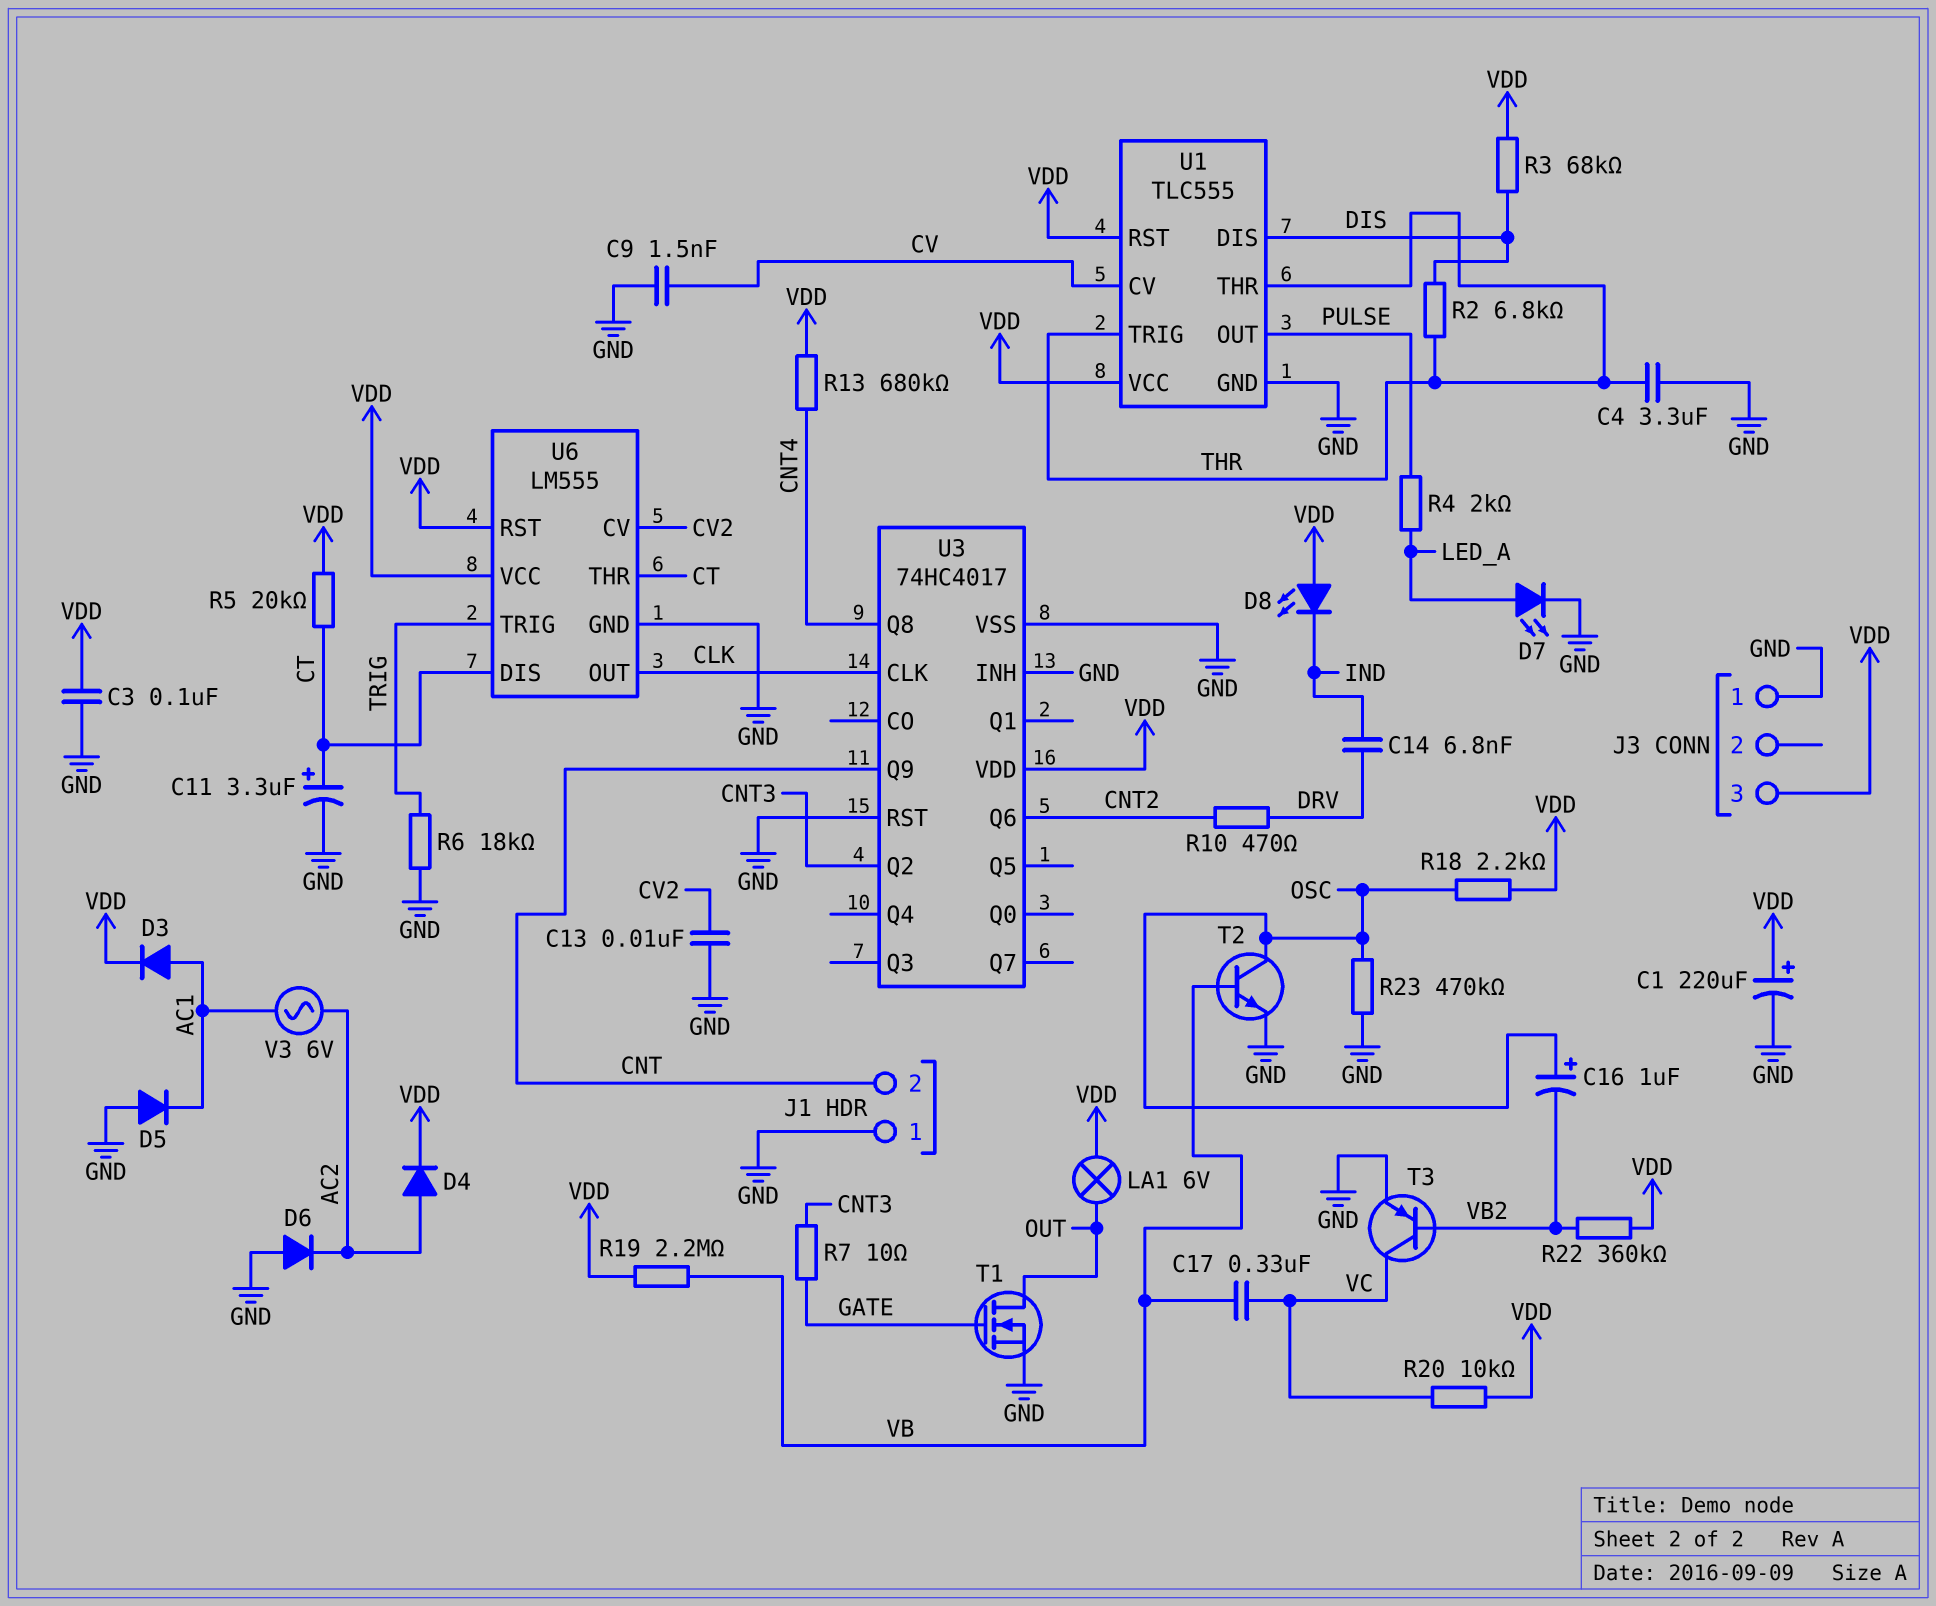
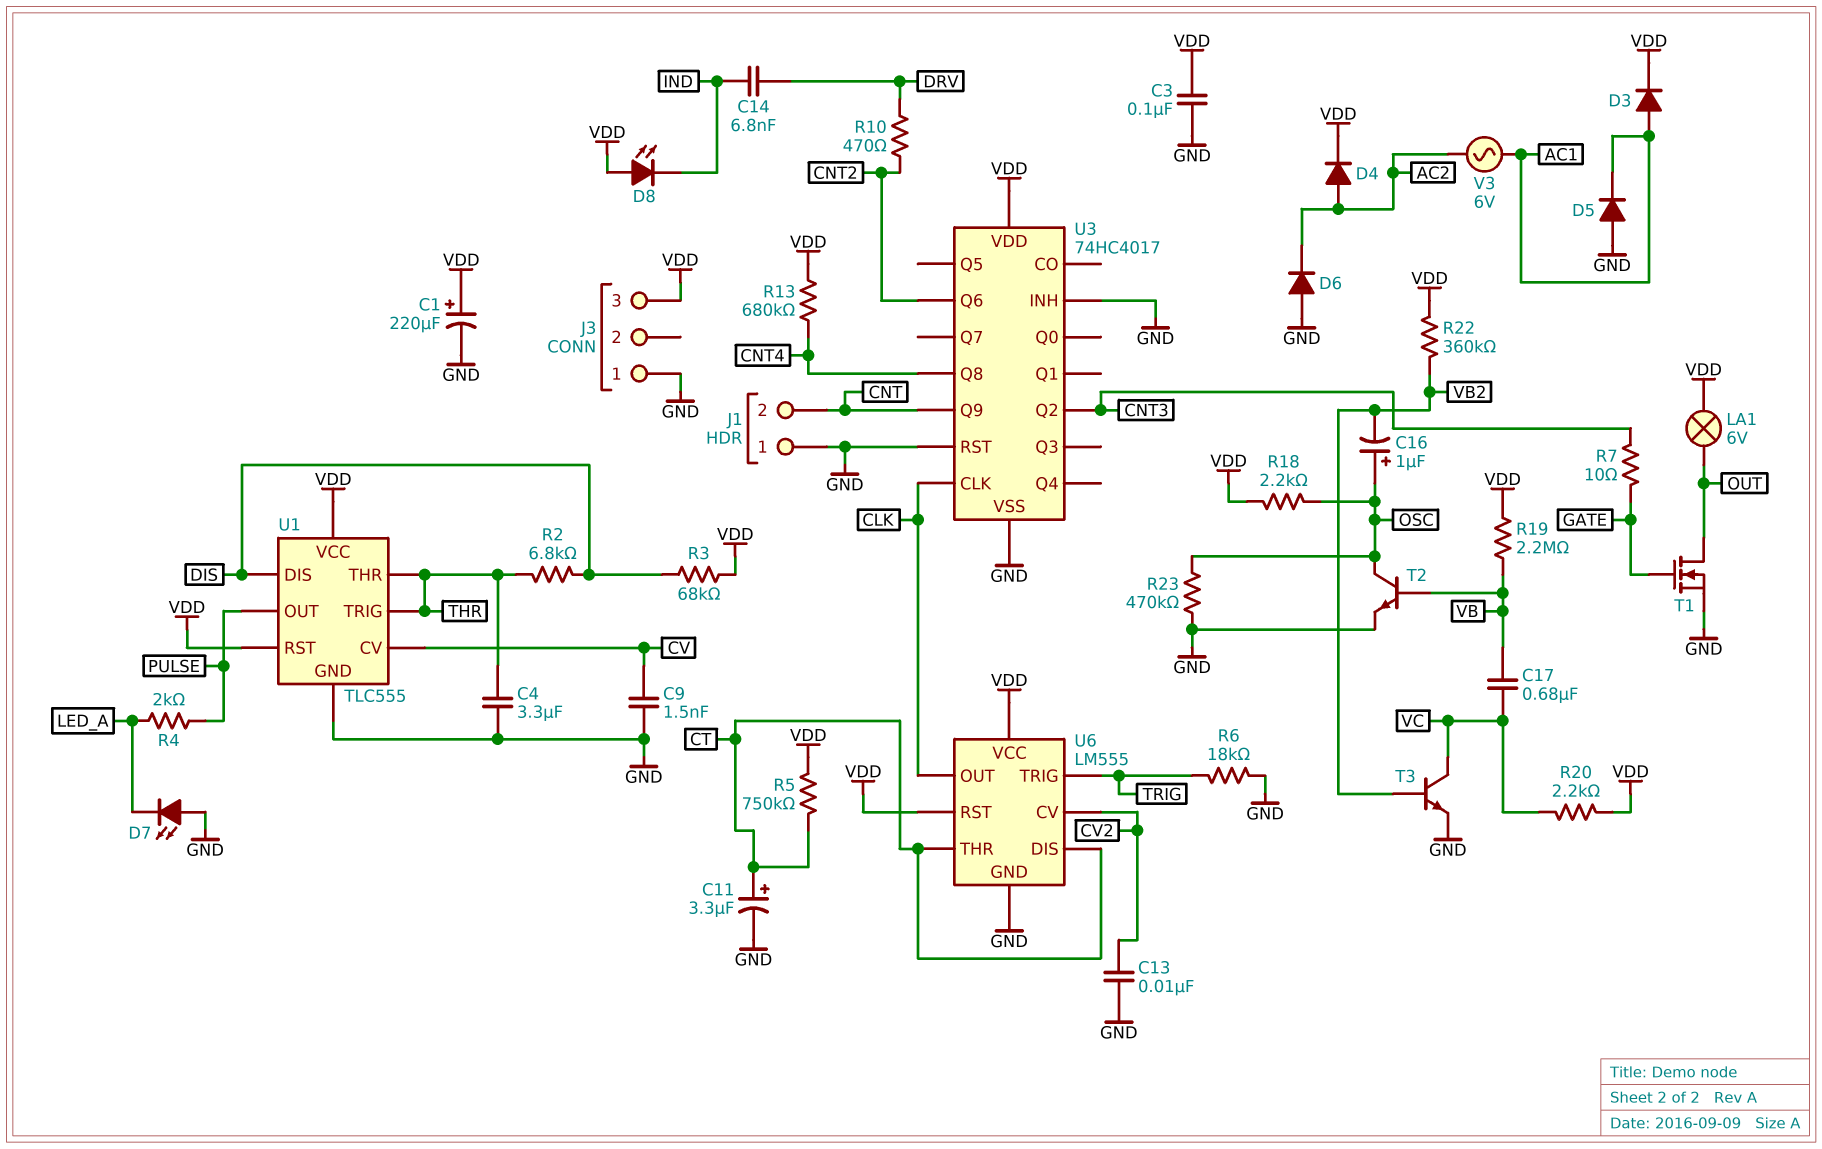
C17: 330nF (VB, VC) -> 680nF (VB, VC)
D7: LED (A LED_A, K GND) -> LED (A GND, K LED_A)
R5: 20k (CT, VDD) -> 750k (CT, VDD)
R20: 10k (VC, VDD) -> 2.2k (VC, VDD)
T3: PNP (B VB2, C VC, E GND) -> NPN (B VB2, C VC, E GND)

